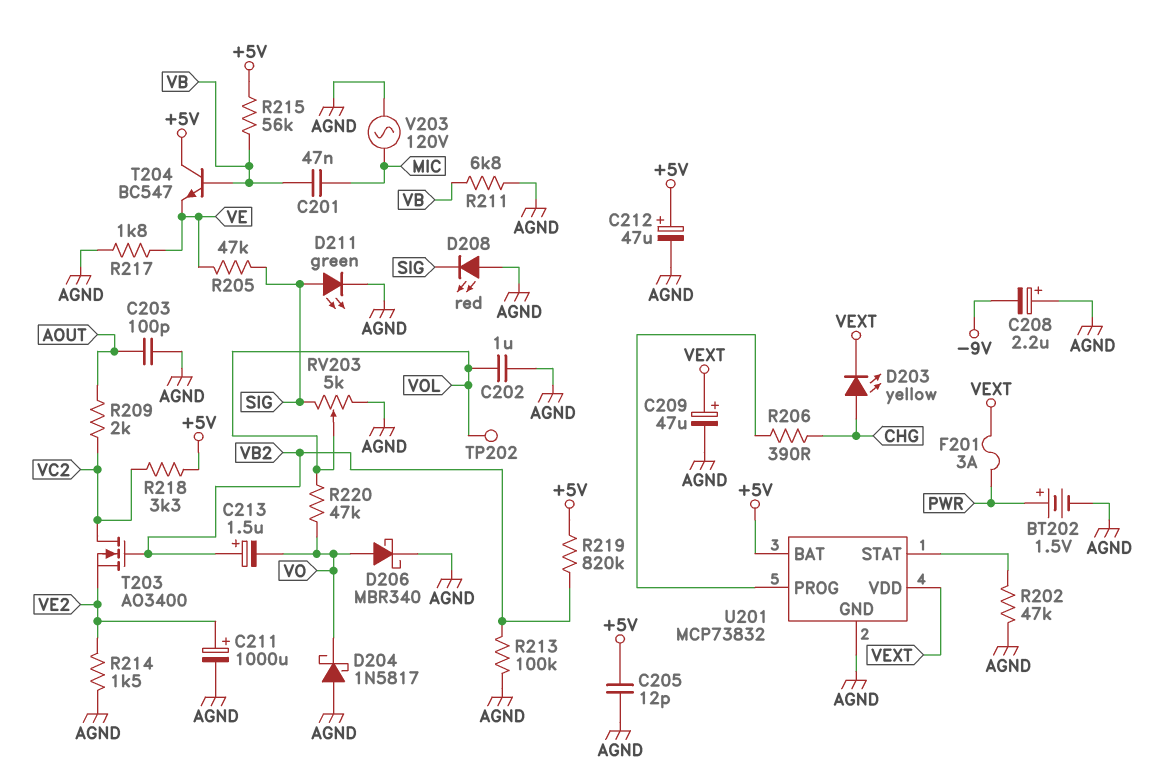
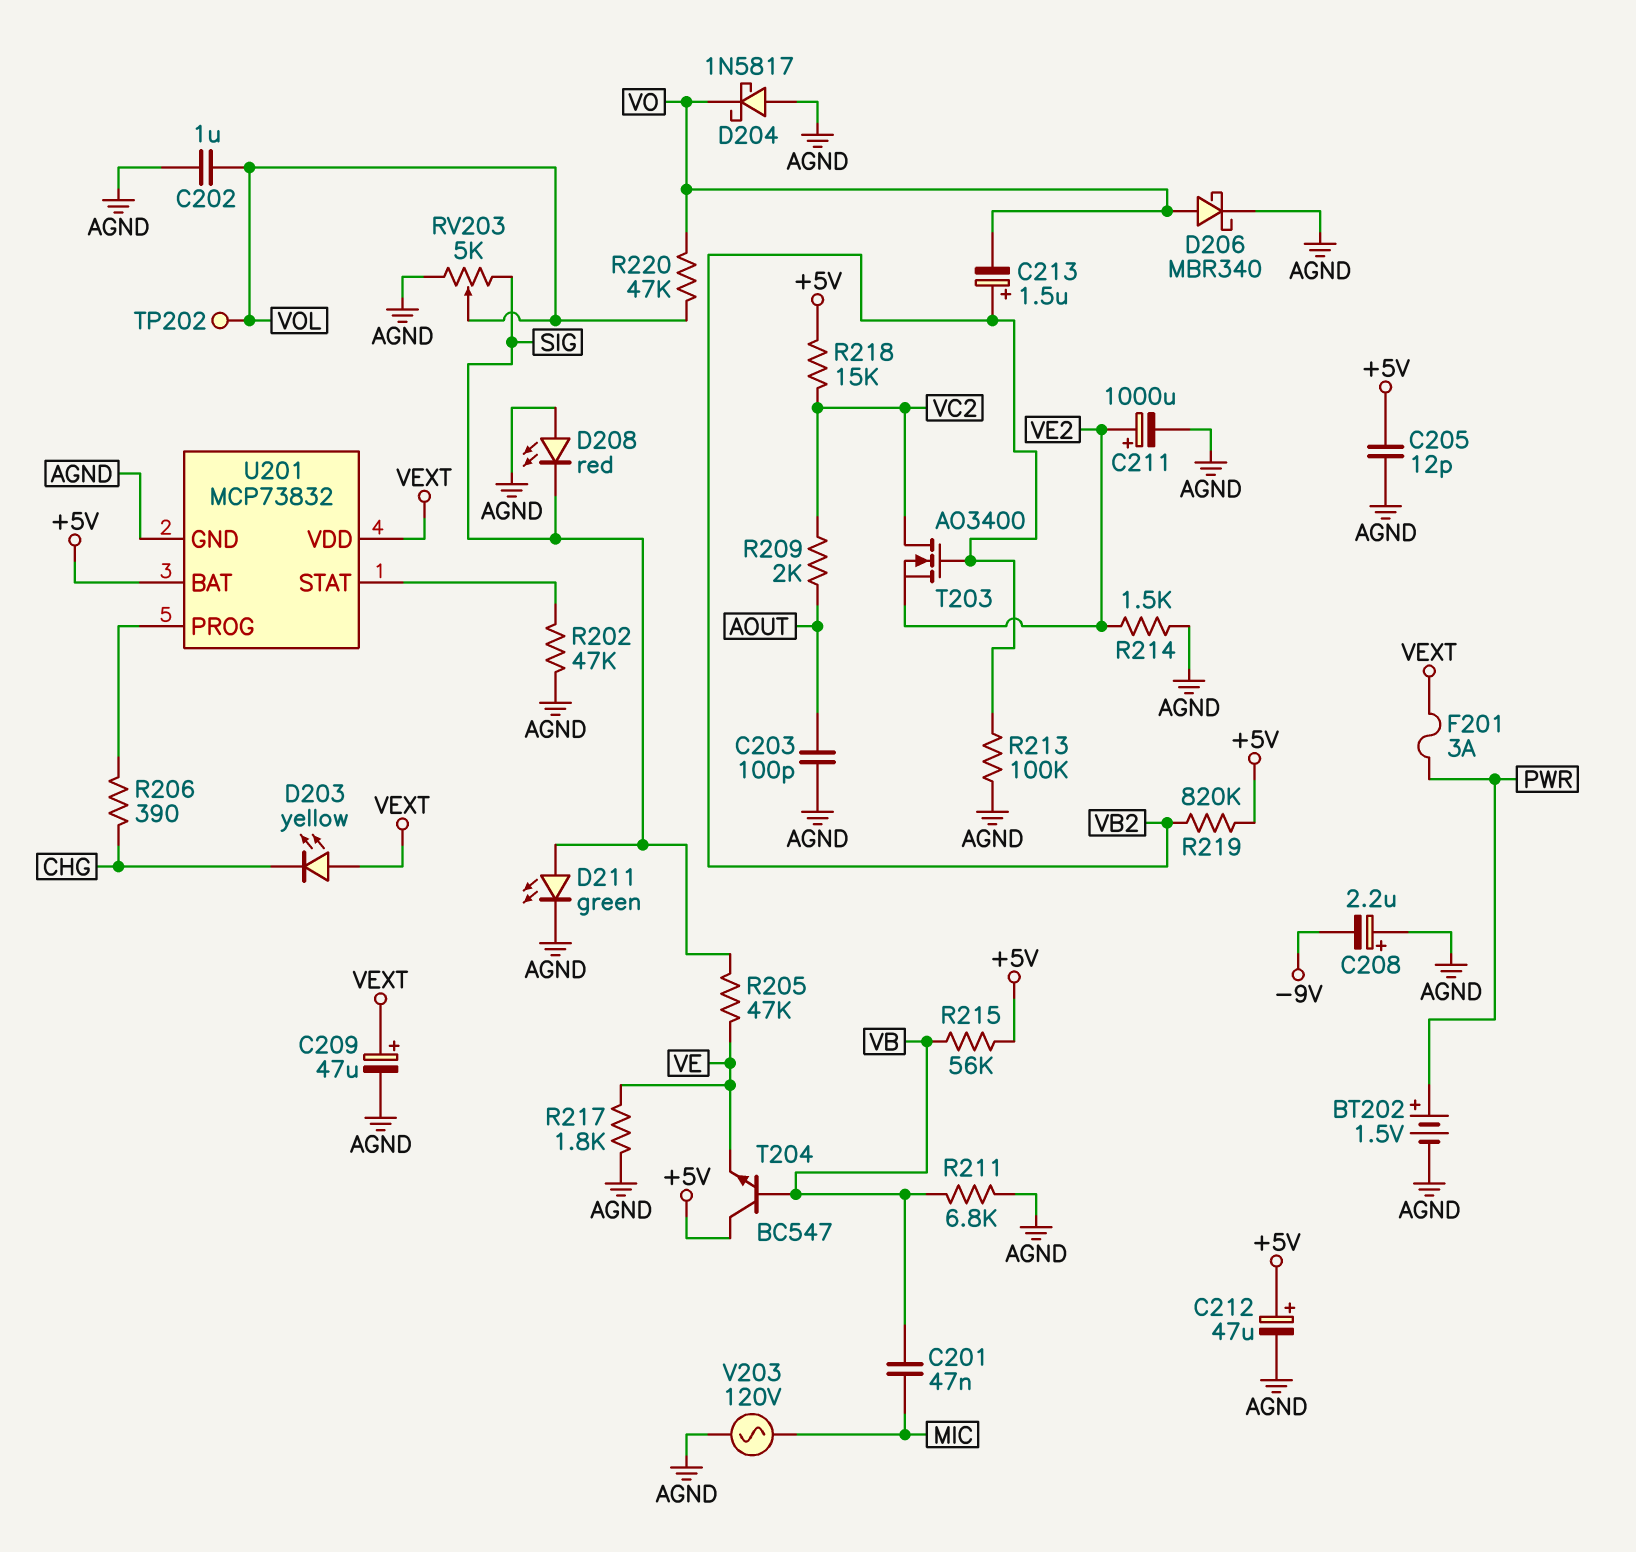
D203: LED yellow (A CHG, K VEXT) -> LED yellow (A VEXT, K CHG)
R218: 3.3k (+5V, VC2) -> 15k (+5V, VC2)

